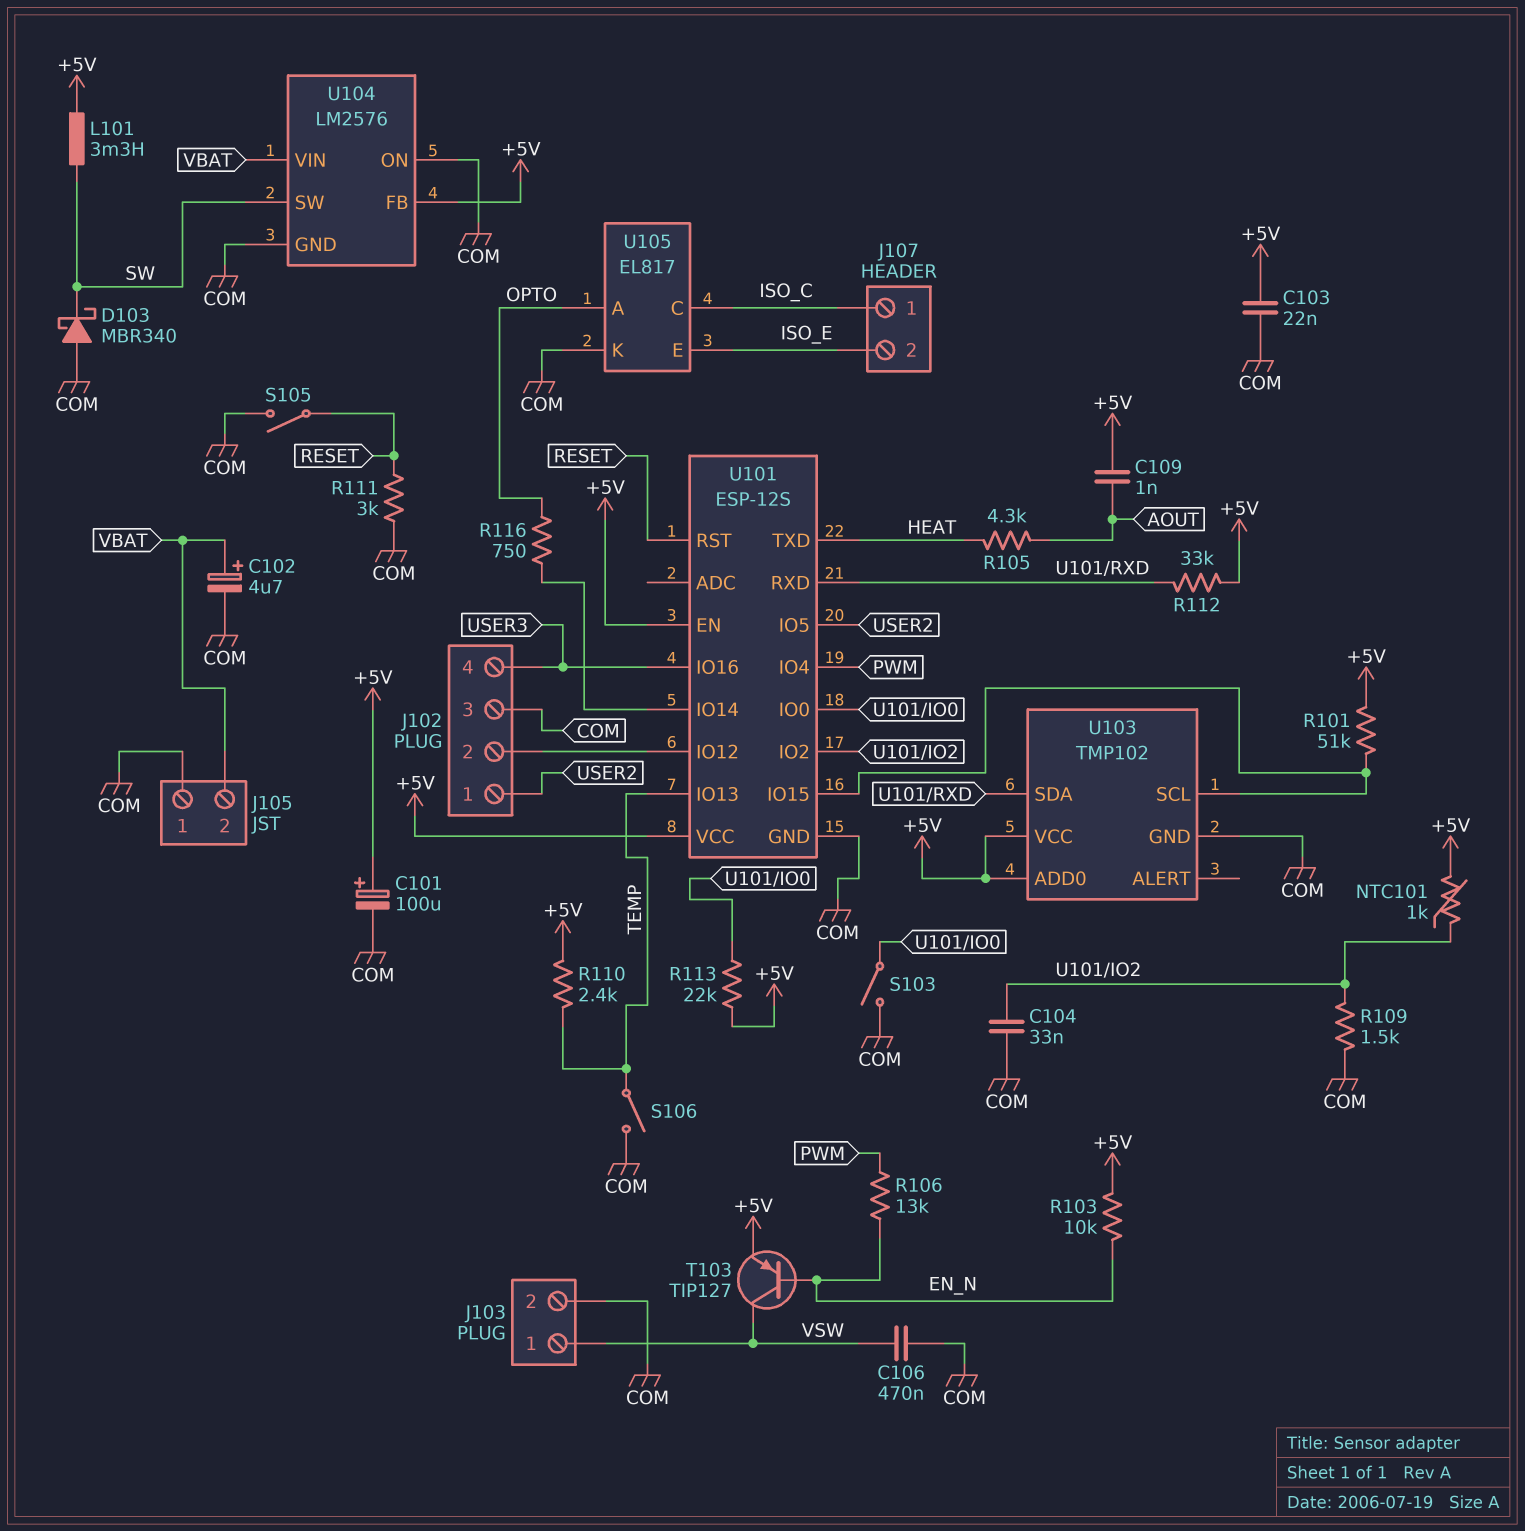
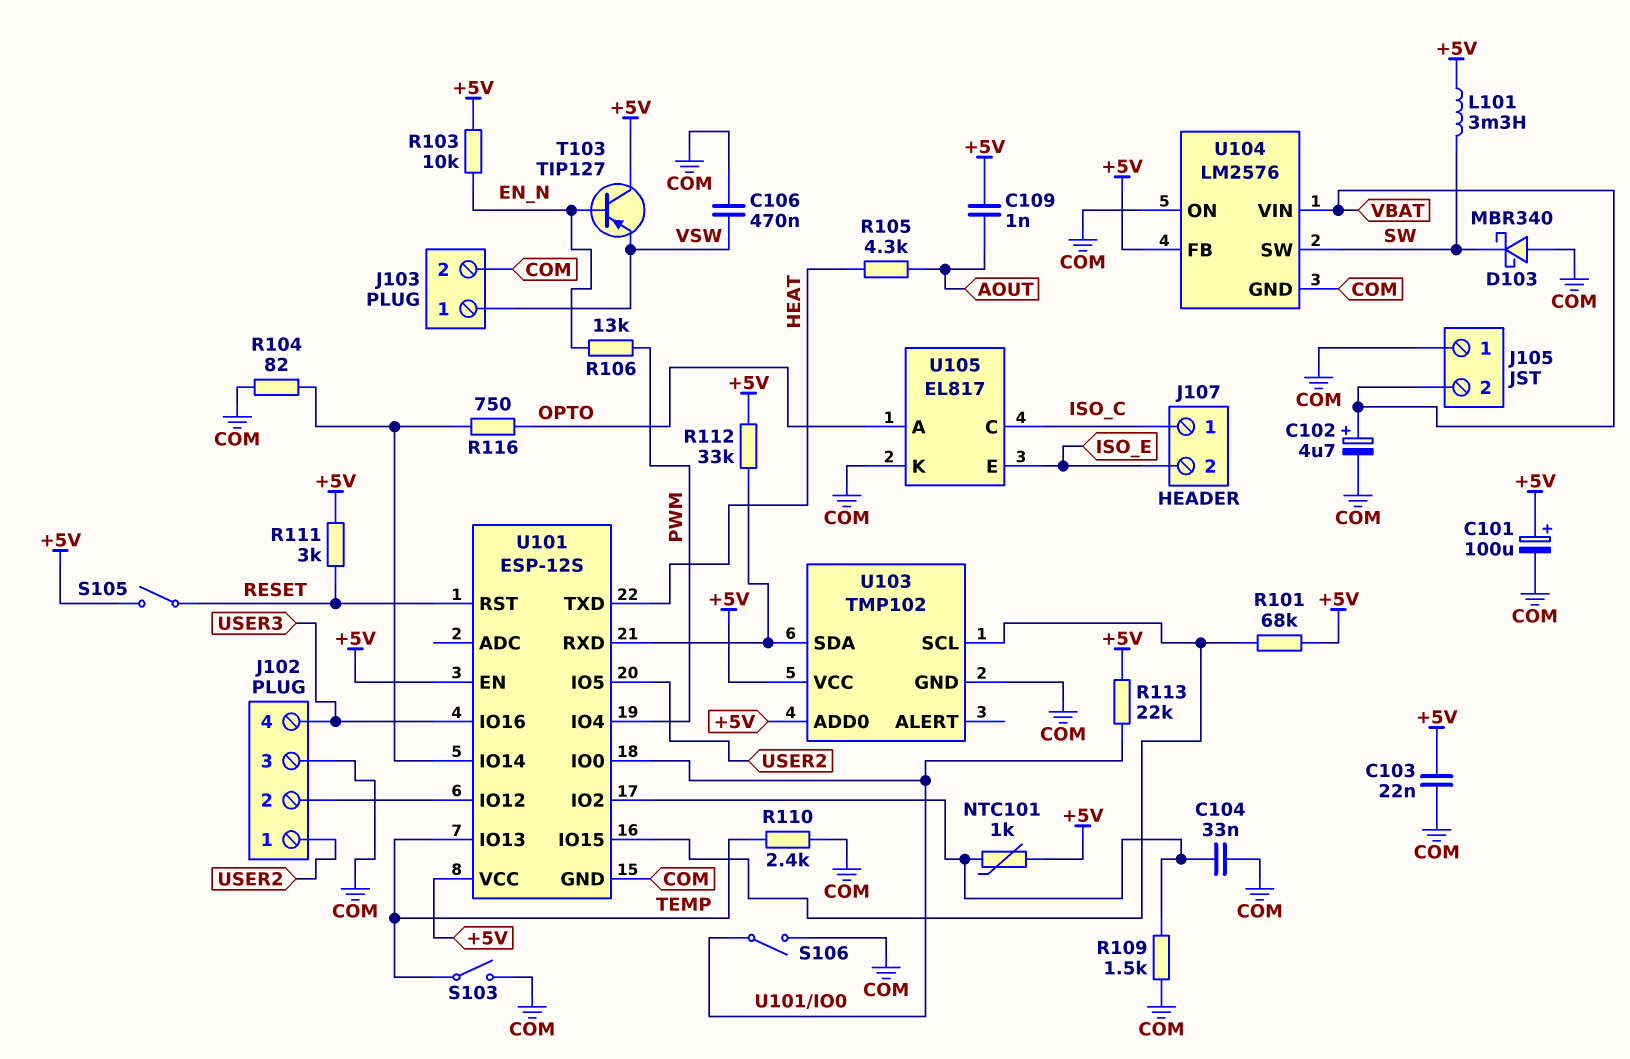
R101: 51k (+5V, U101/IO15) -> 68k (+5V, U101/IO15)
R104: none -> 82 (COM, U101/IO14)
R110: 2.4k (+5V, TEMP) -> 2.4k (COM, TEMP)
R111: 3k (COM, RESET) -> 3k (+5V, RESET)
S103: switch (COM, U101/IO0) -> switch (COM, TEMP)
S105: switch (COM, RESET) -> switch (+5V, RESET)
S106: switch (COM, TEMP) -> switch (COM, U101/IO0)
T103: PNP TIP127 (B EN_N, C VSW, E +5V) -> PNP TIP127 (B EN_N, C +5V, E VSW)

